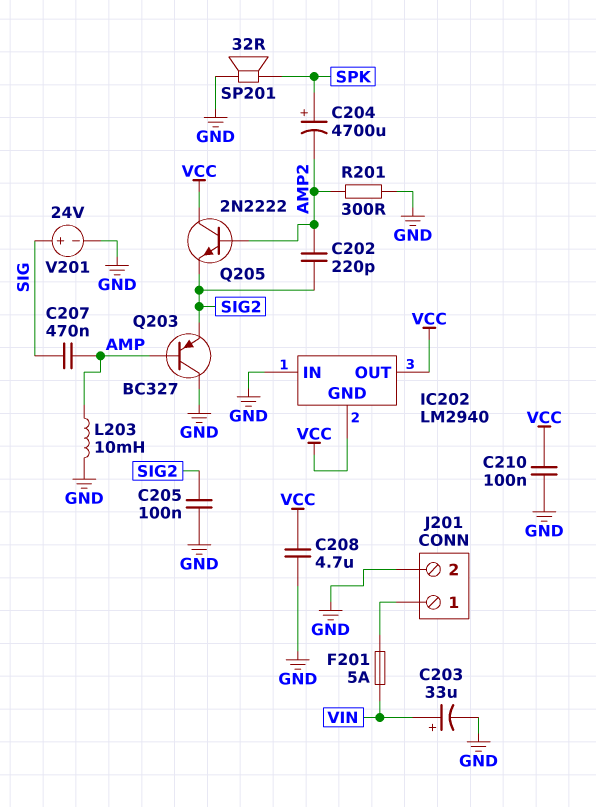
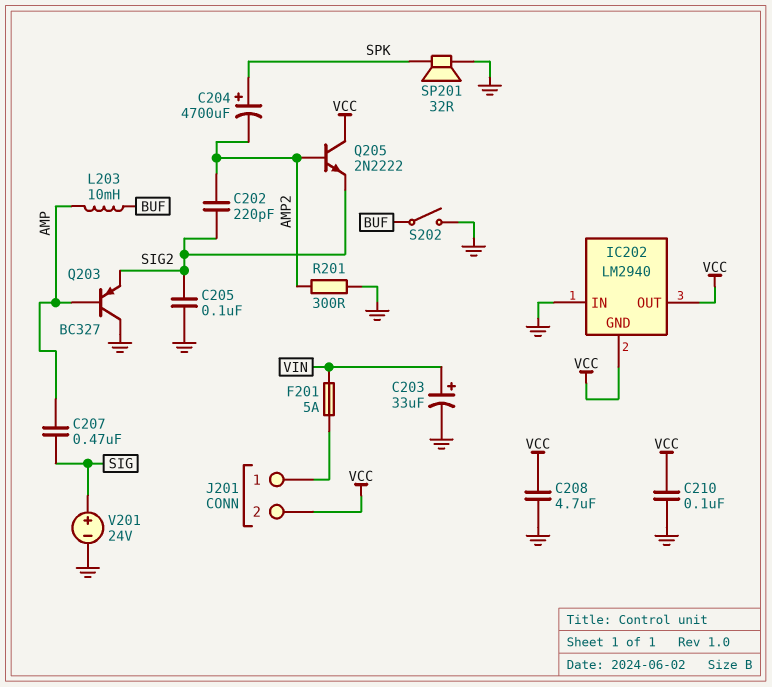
J201 pin 2: GND -> VCC
L203: 10mH (AMP, GND) -> 10mH (AMP, BUF)
S202: none -> switch (BUF, GND)

